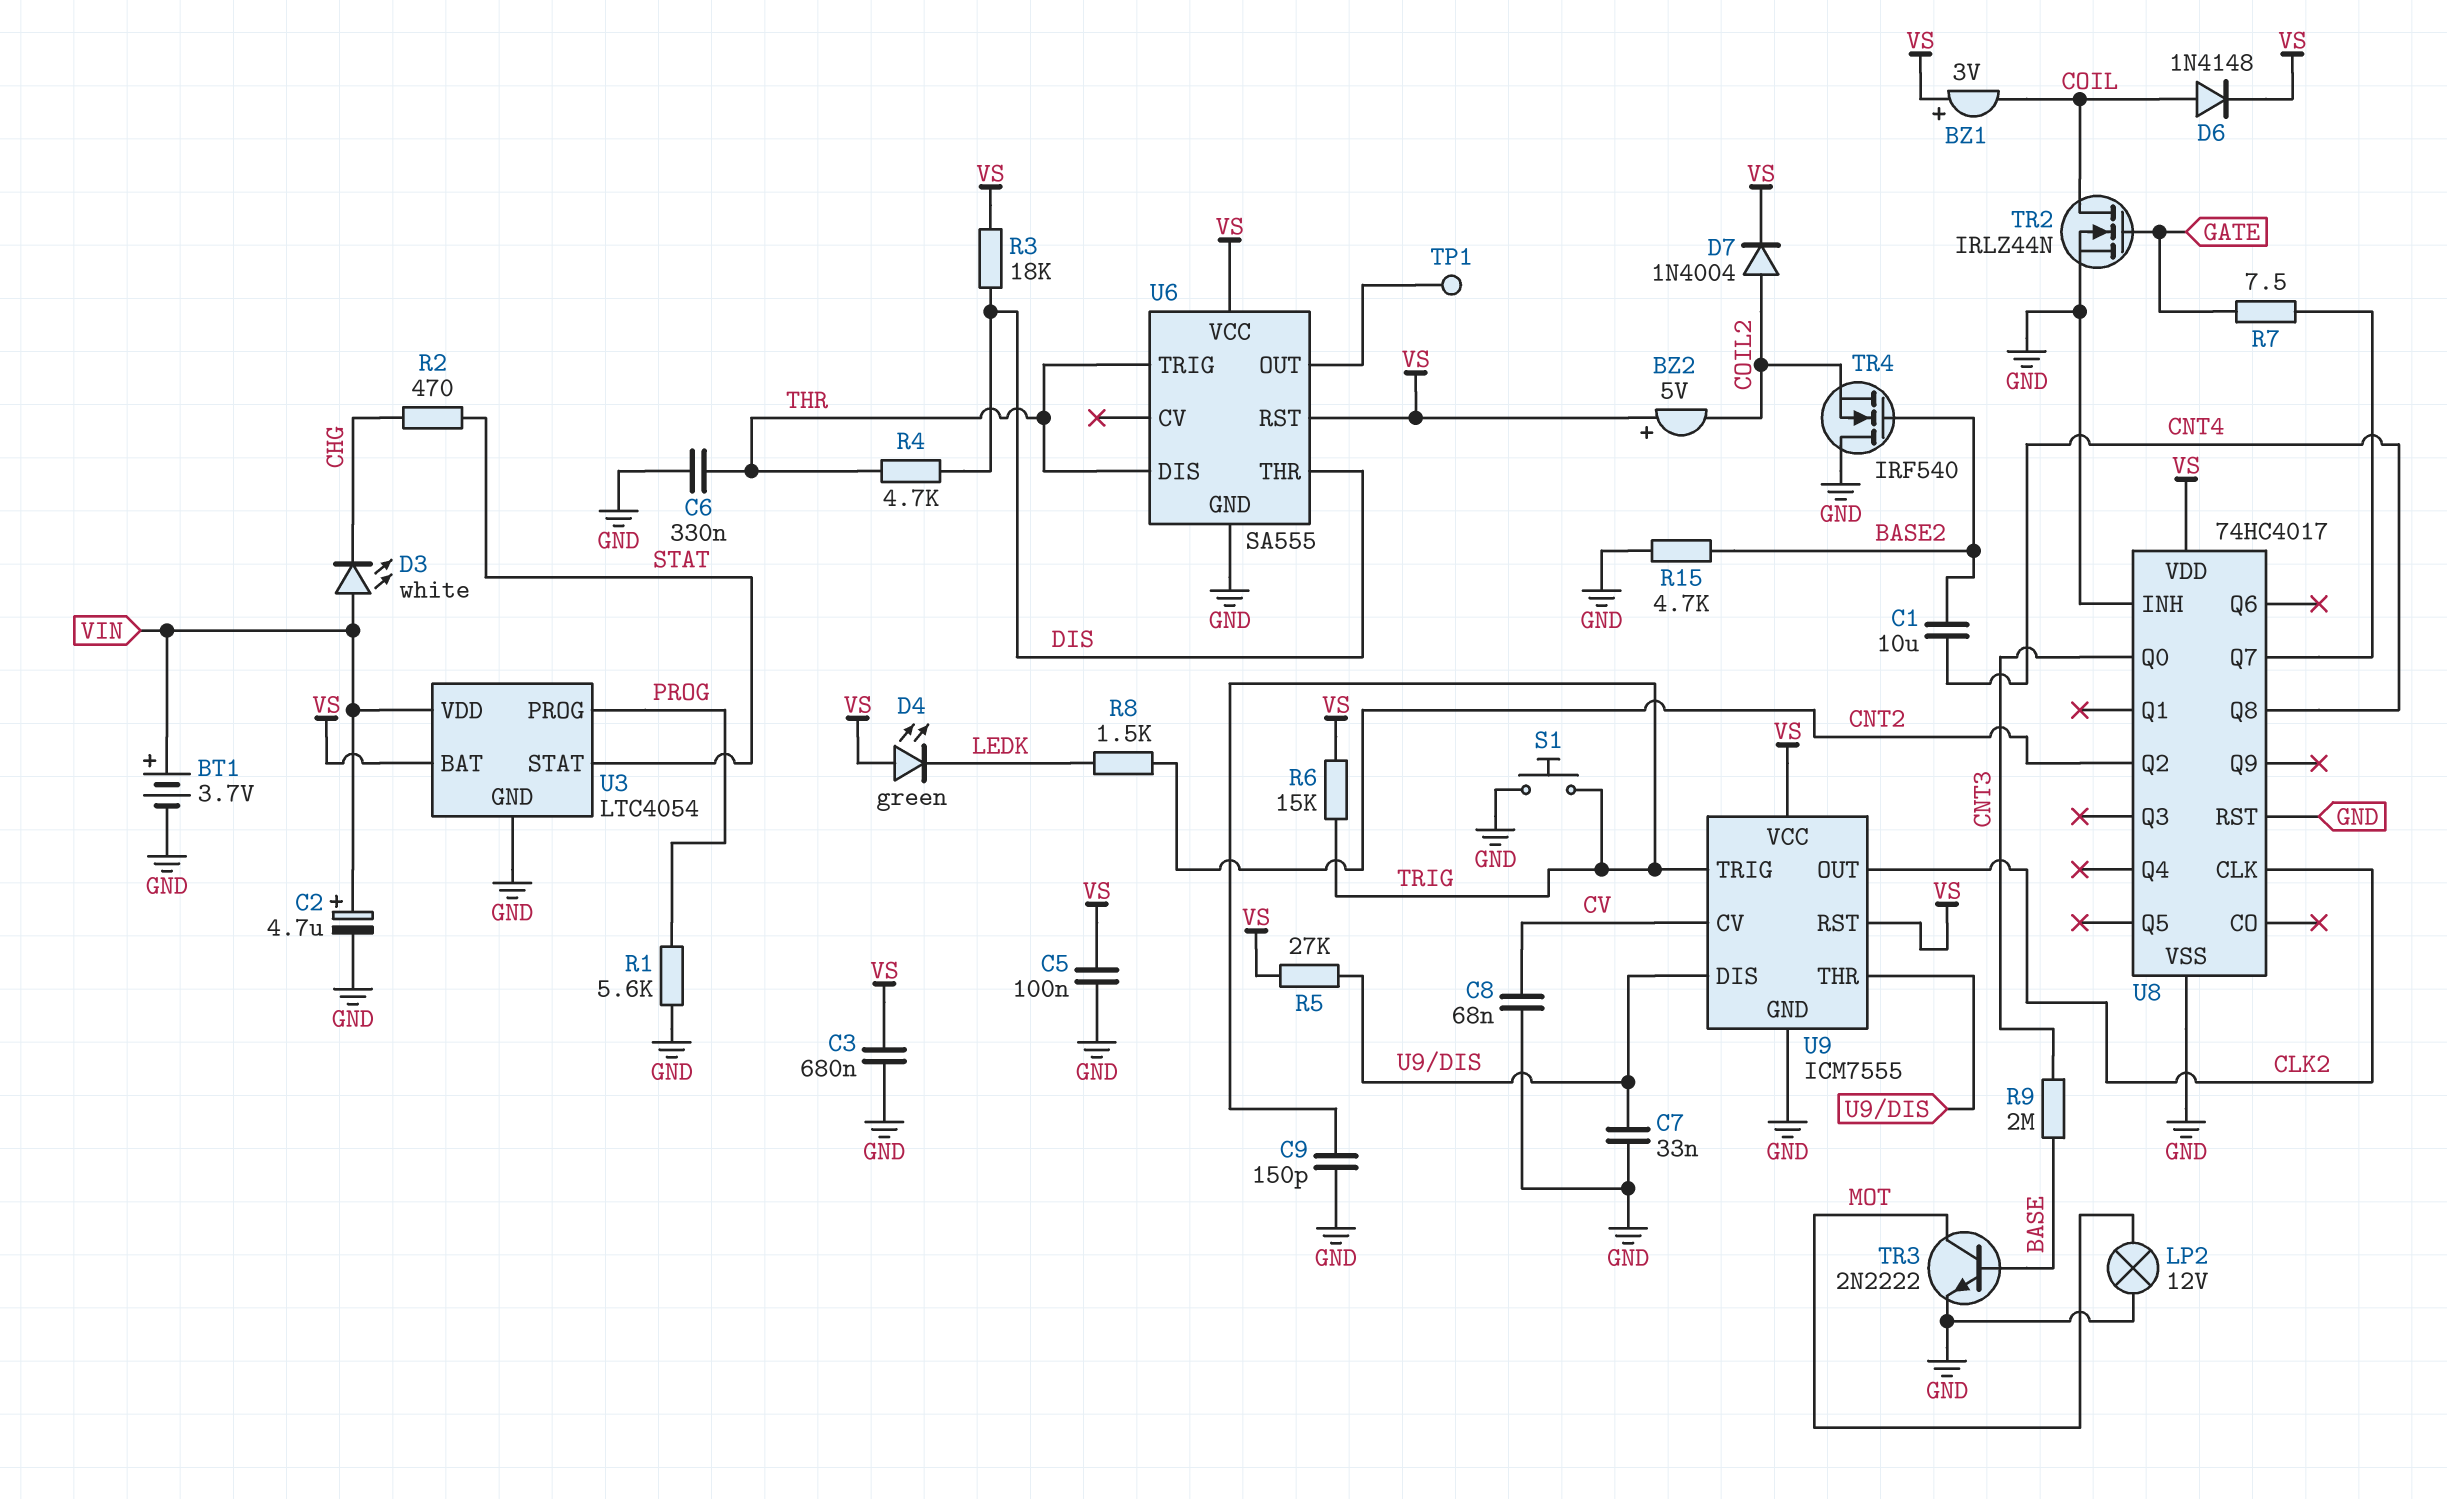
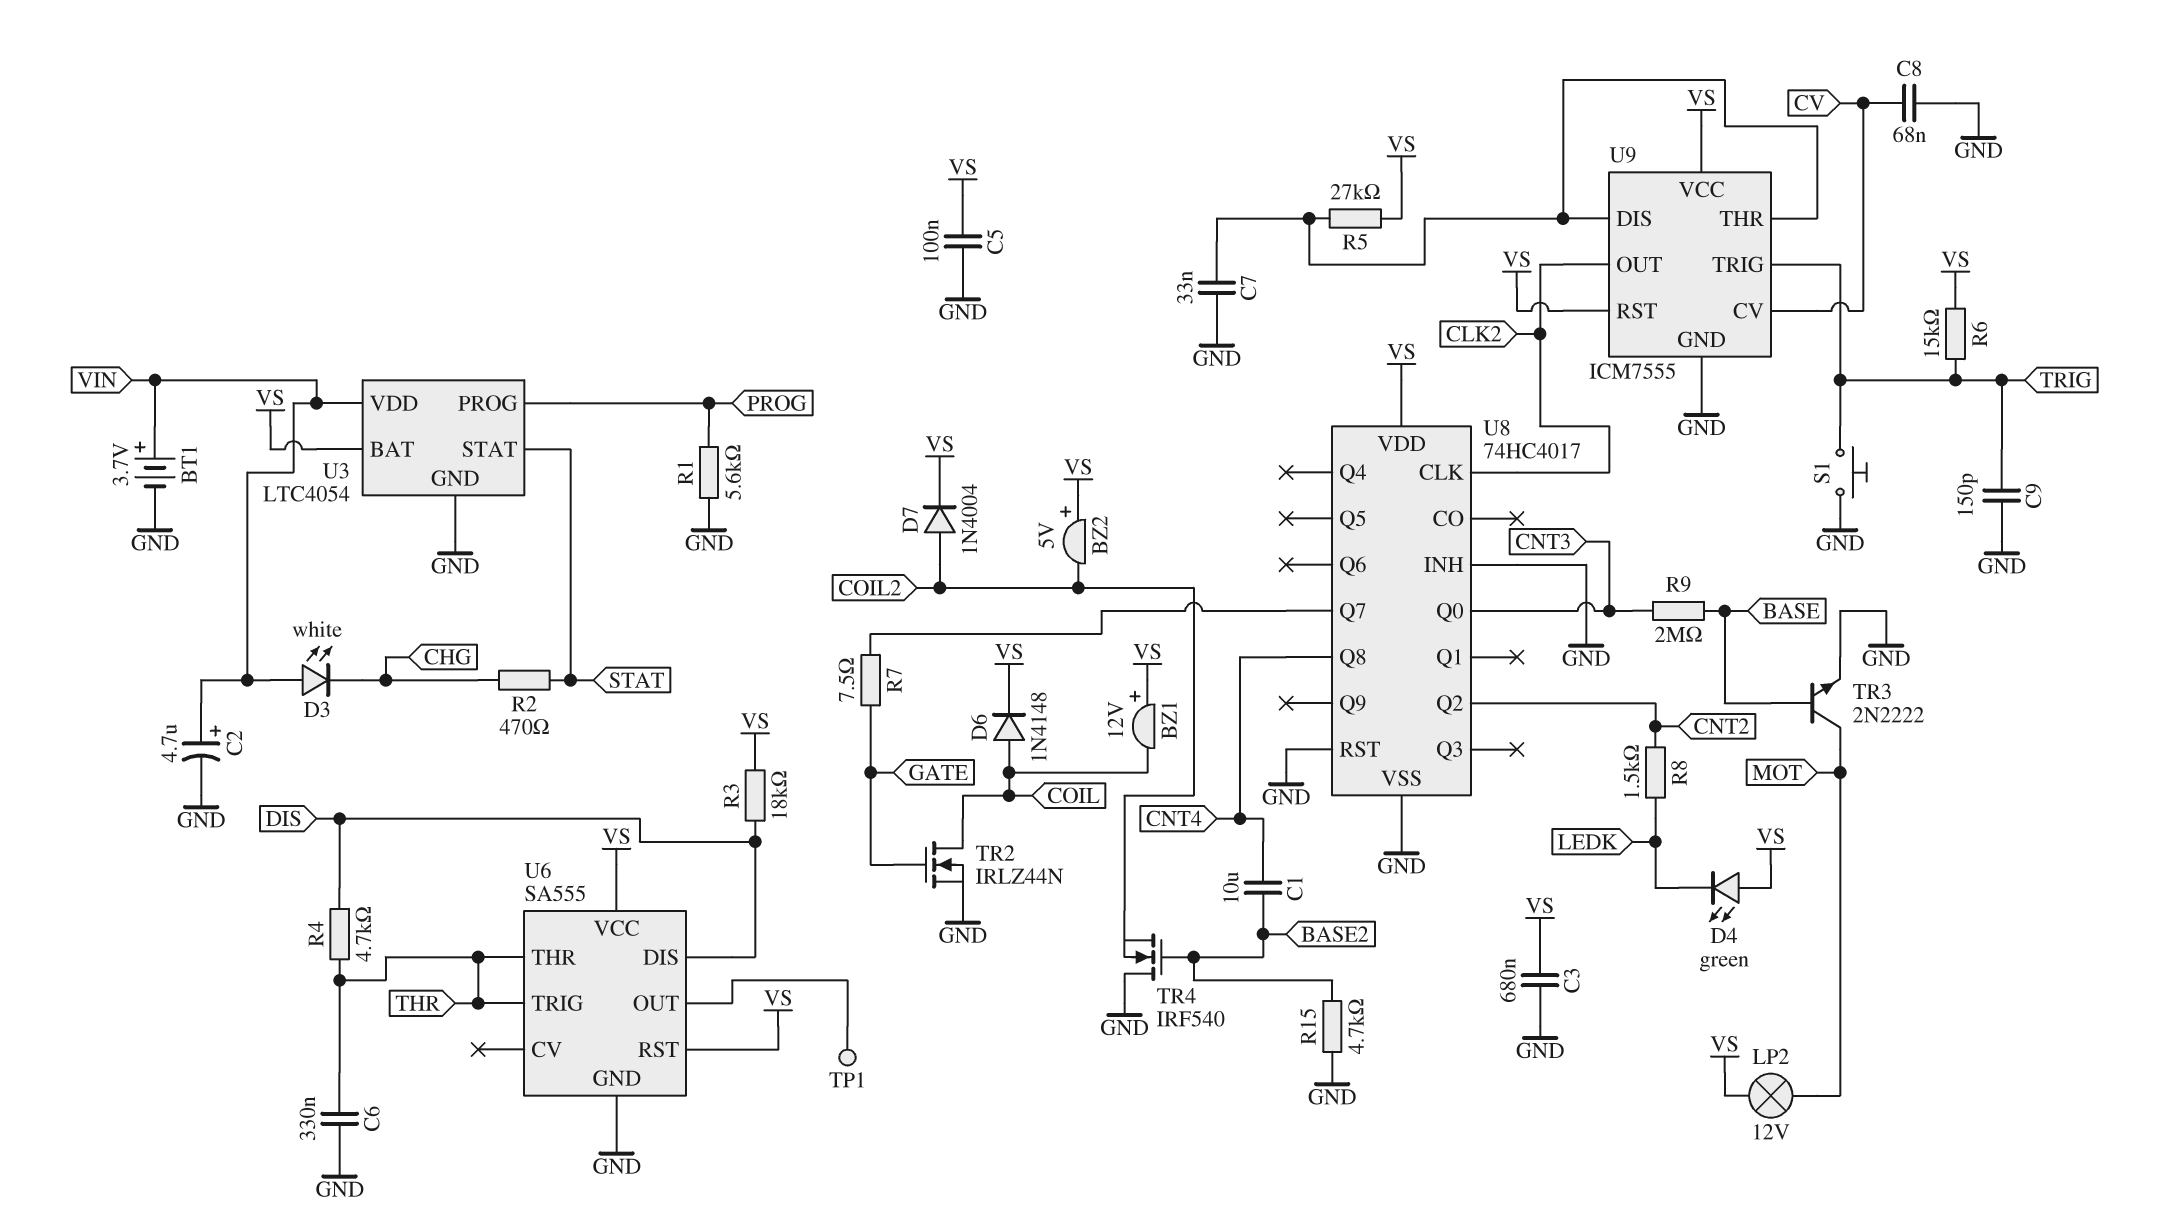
BZ1: buzzer 3V (plus VS, minus COIL) -> buzzer 12V (plus VS, minus COIL)
LP2: lamp 12V (GND, MOT) -> lamp 12V (MOT, VS)
U6 pin DIS: THR -> DIS
U6 pin THR: DIS -> THR

